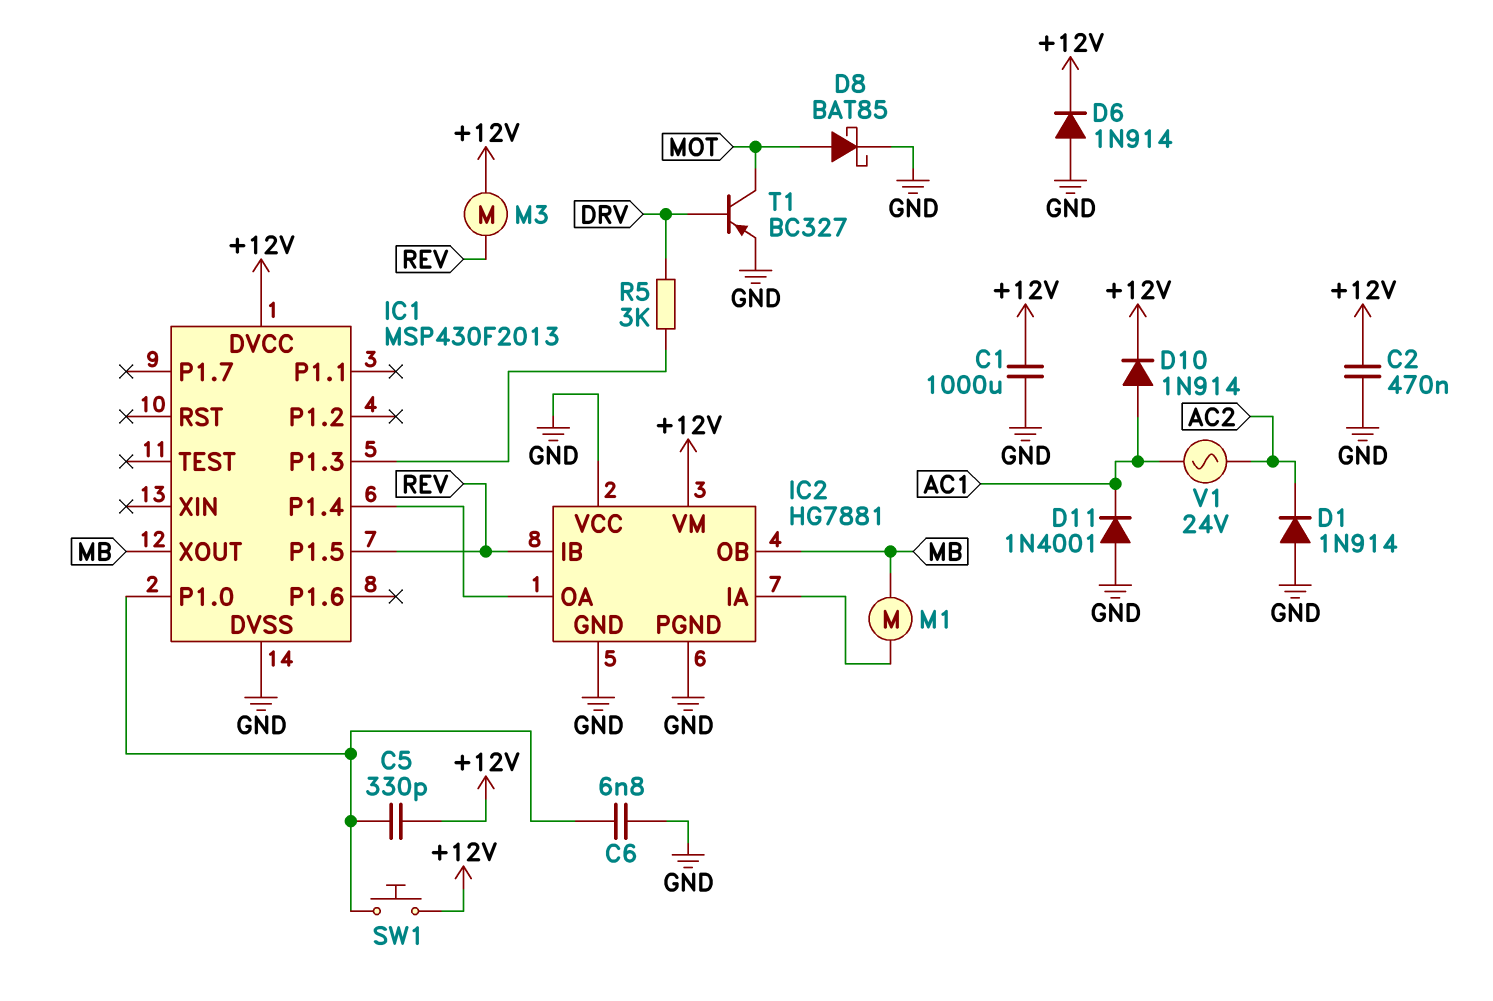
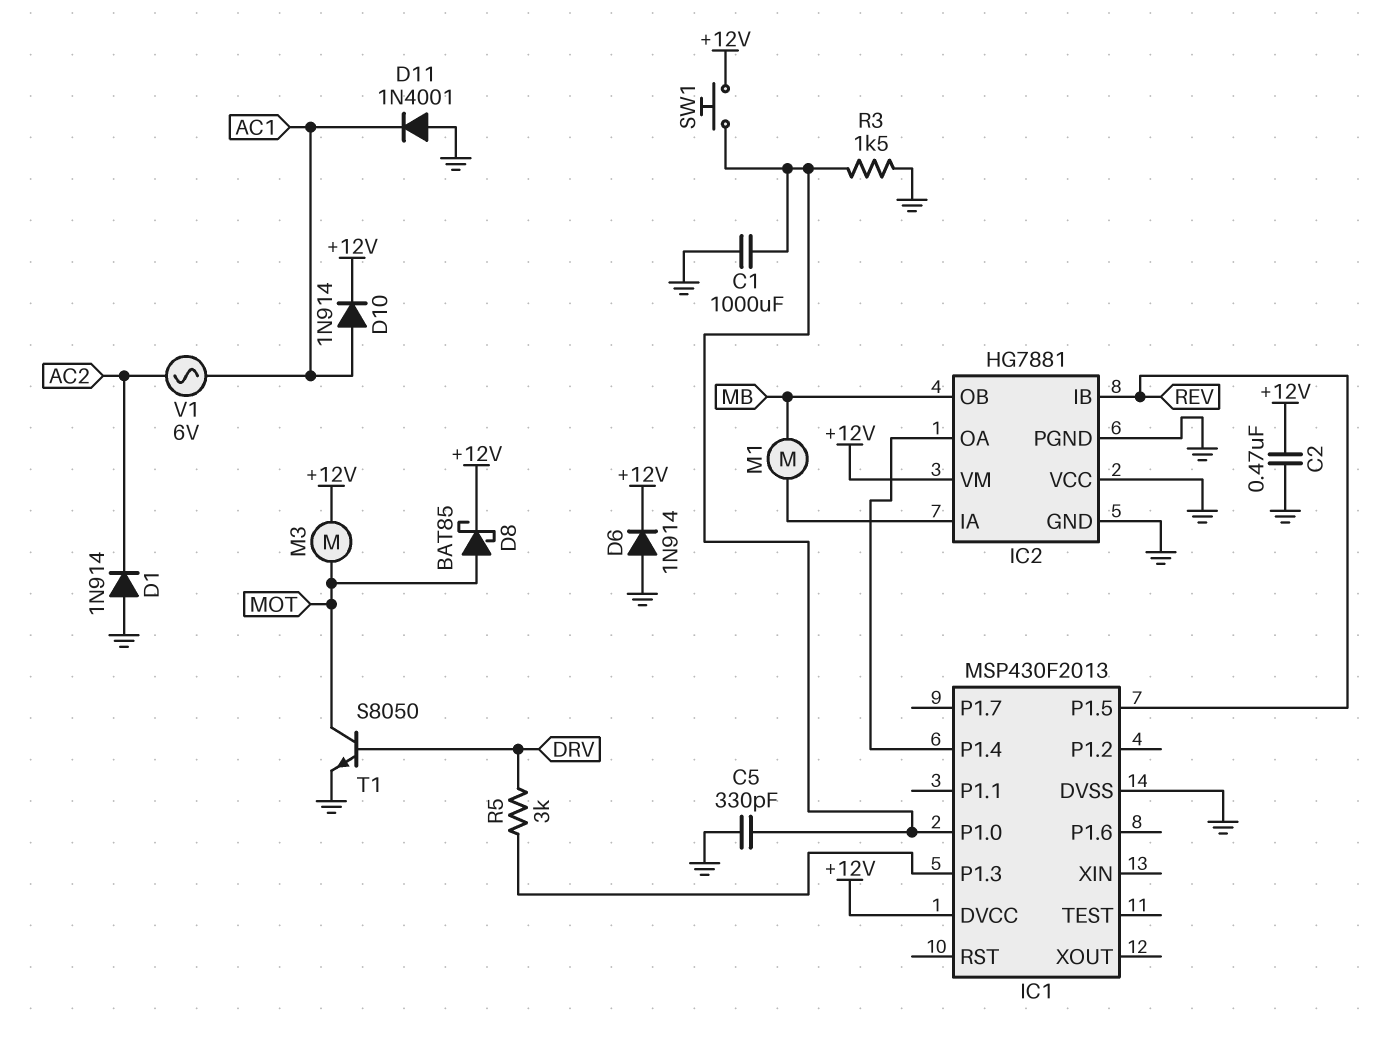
C1: 1000uF (+12V, GND) -> 1000uF (GND, IC1/P1.0)
C5: 330pF (+12V, IC1/P1.0) -> 330pF (GND, IC1/P1.0)
C6: 6.8nF (GND, IC1/P1.0) -> none
D8: schottky BAT85 (A MOT, K GND) -> schottky BAT85 (A MOT, K +12V)
IC1 pin XOUT: MB -> none
M3: motor (+12V, REV) -> motor (+12V, MOT)
R3: none -> 1.5k (GND, IC1/P1.0)
T1: PNP BC327 (B DRV, C MOT, E GND) -> NPN S8050 (B DRV, C MOT, E GND)
V1: AC 24V (AC1, AC2) -> AC 6V (AC1, AC2)

